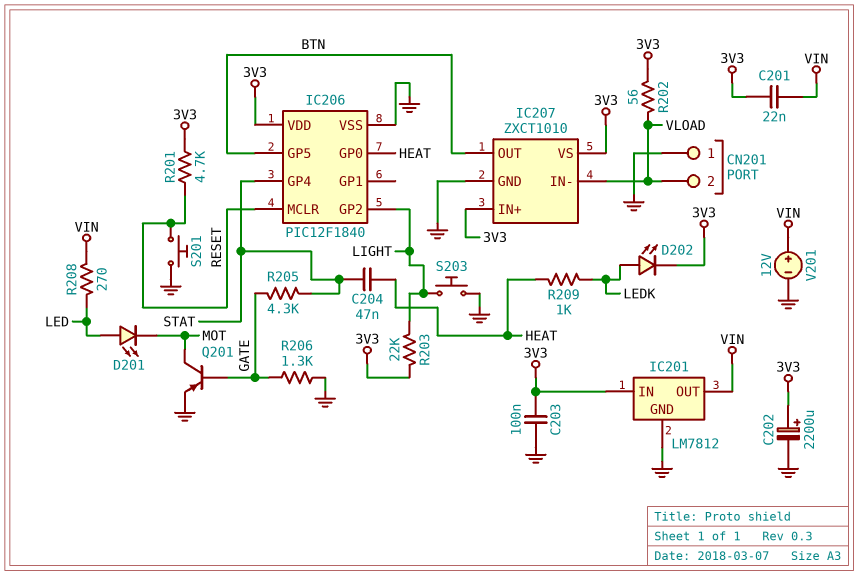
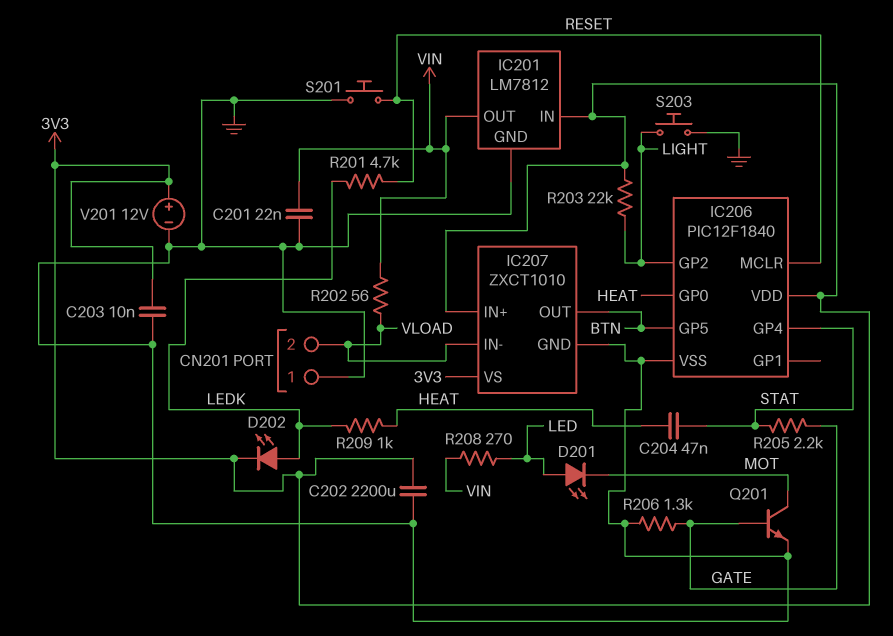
C201: 22nF (3V3, VIN) -> 22nF (GND, VIN)
C202: 2200uF (plus 3V3, minus GND) -> 2200uF (3V3, GND)
C203: 100nF (3V3, GND) -> 10nF (3V3, GND)
Q201: PNP (B GATE, C MOT, E GND) -> NPN (B GATE, C MOT, E GND)
R201: 4.7k (3V3, RESET) -> 4.7k (LEDK, RESET)
R202: 56 (3V3, VLOAD) -> 56 (VIN, VLOAD)
R205: 4.3k (GATE, STAT) -> 2.2k (GATE, STAT)
V201: 12V (plus VIN, minus GND) -> 12V (plus 3V3, minus GND)

